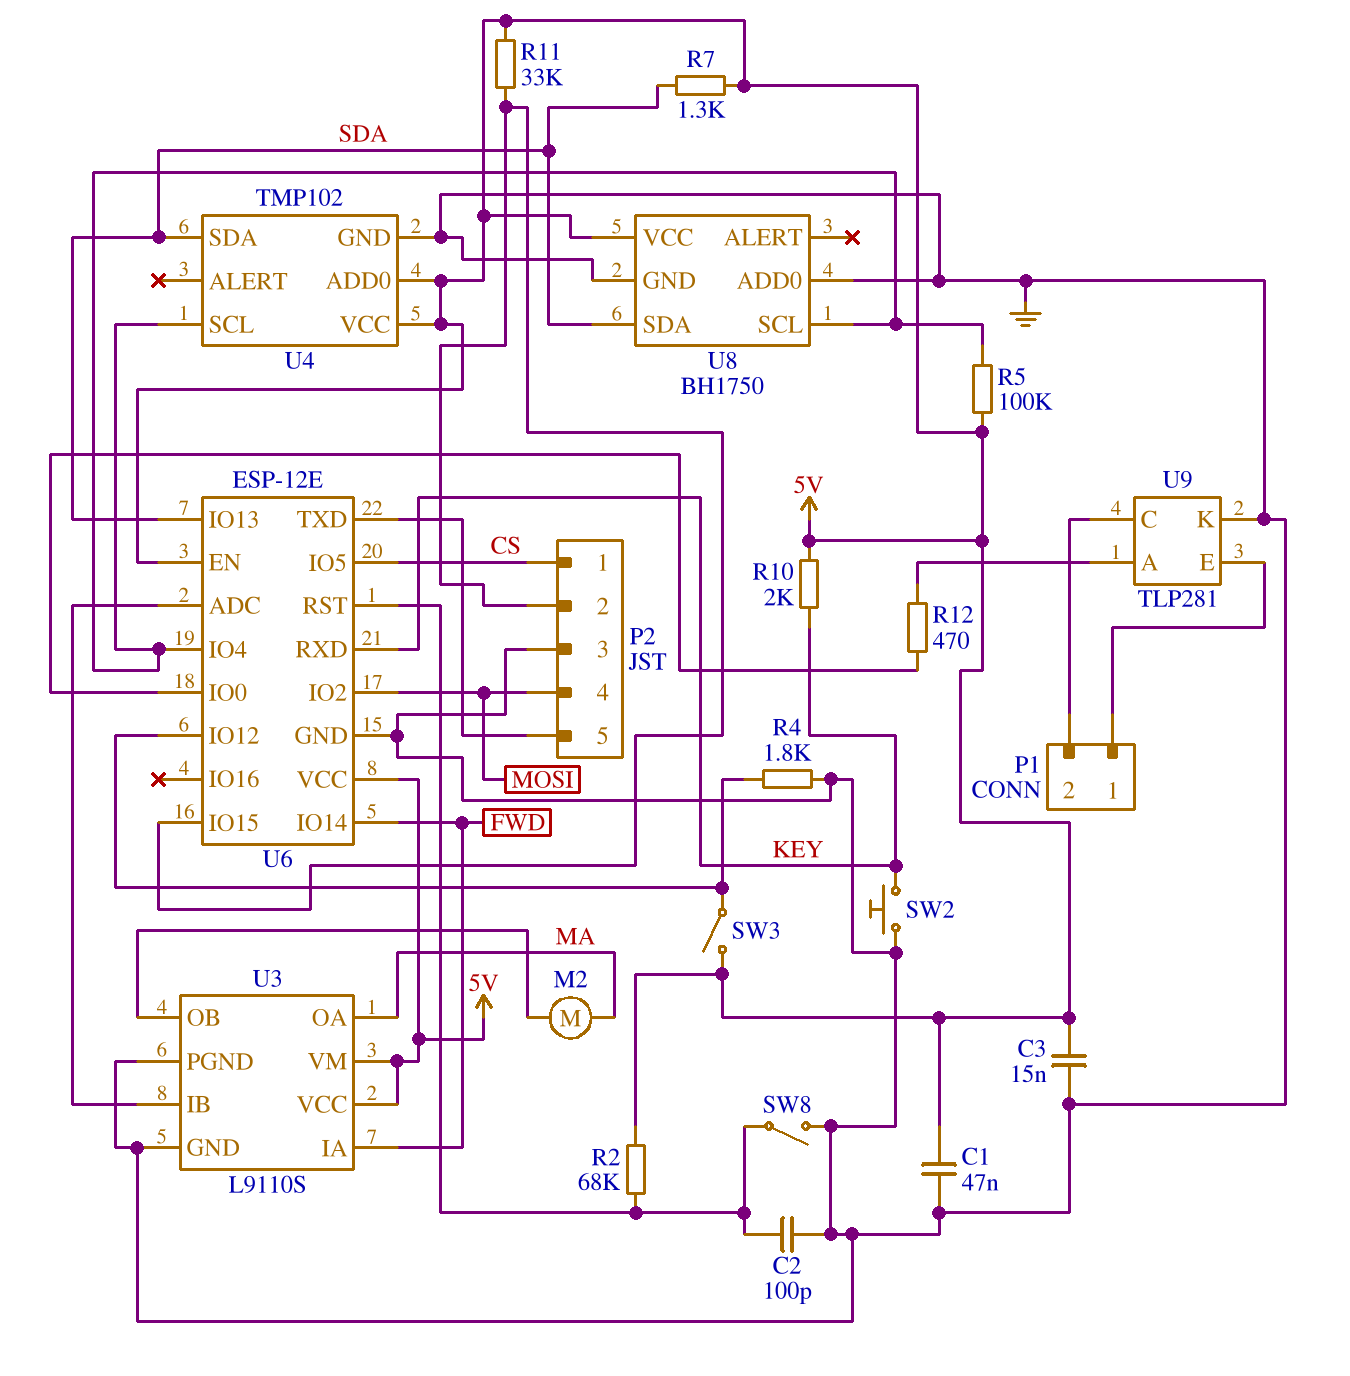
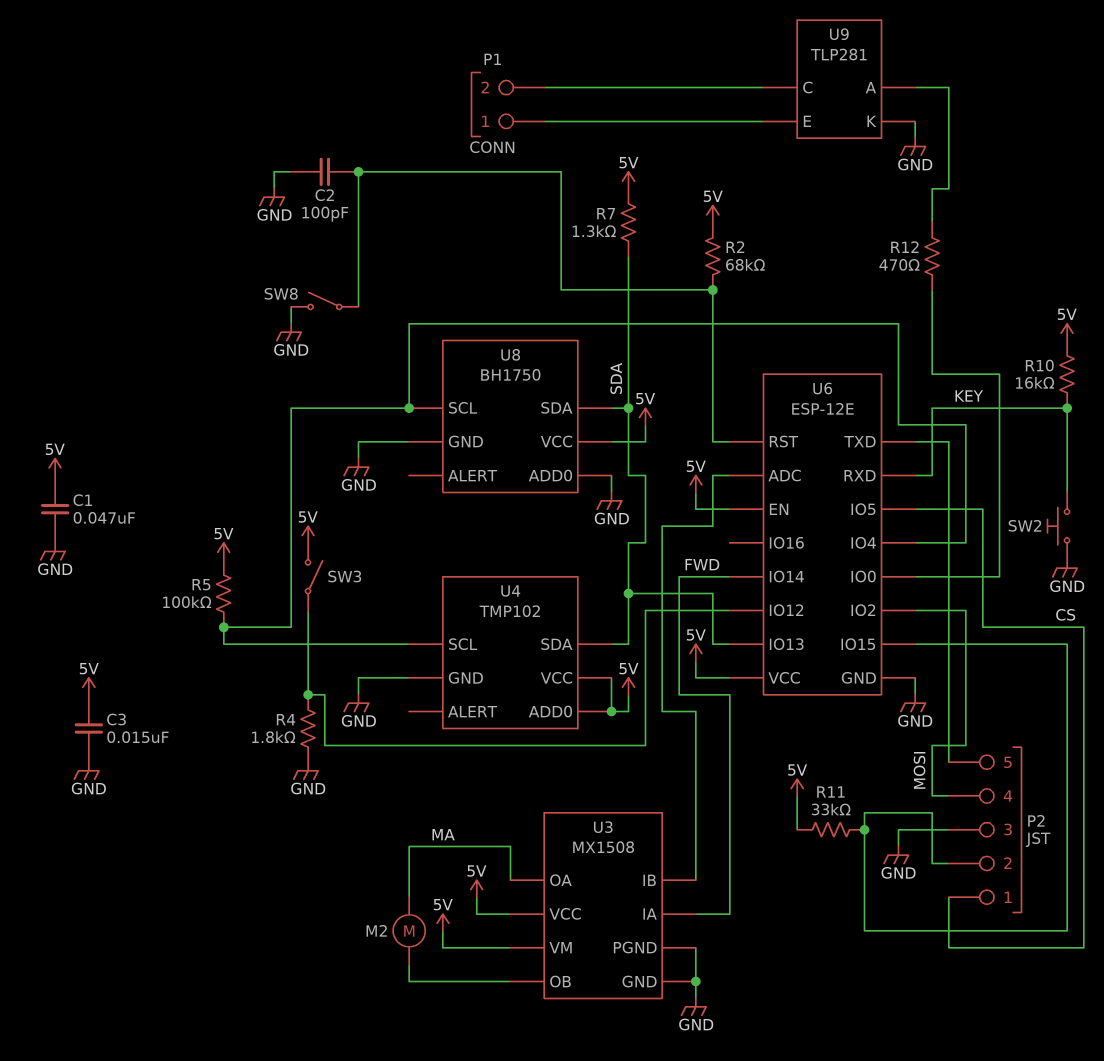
R10: 2k (5V, KEY) -> 16k (5V, KEY)
U3: L9110S -> MX1508

